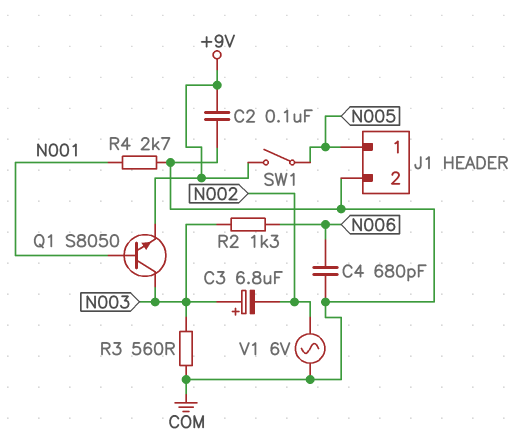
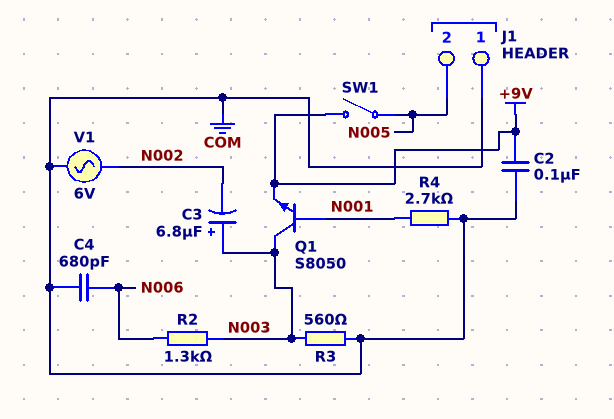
J1 pin 1: N005 -> COM
J1 pin 2: COM -> N005

